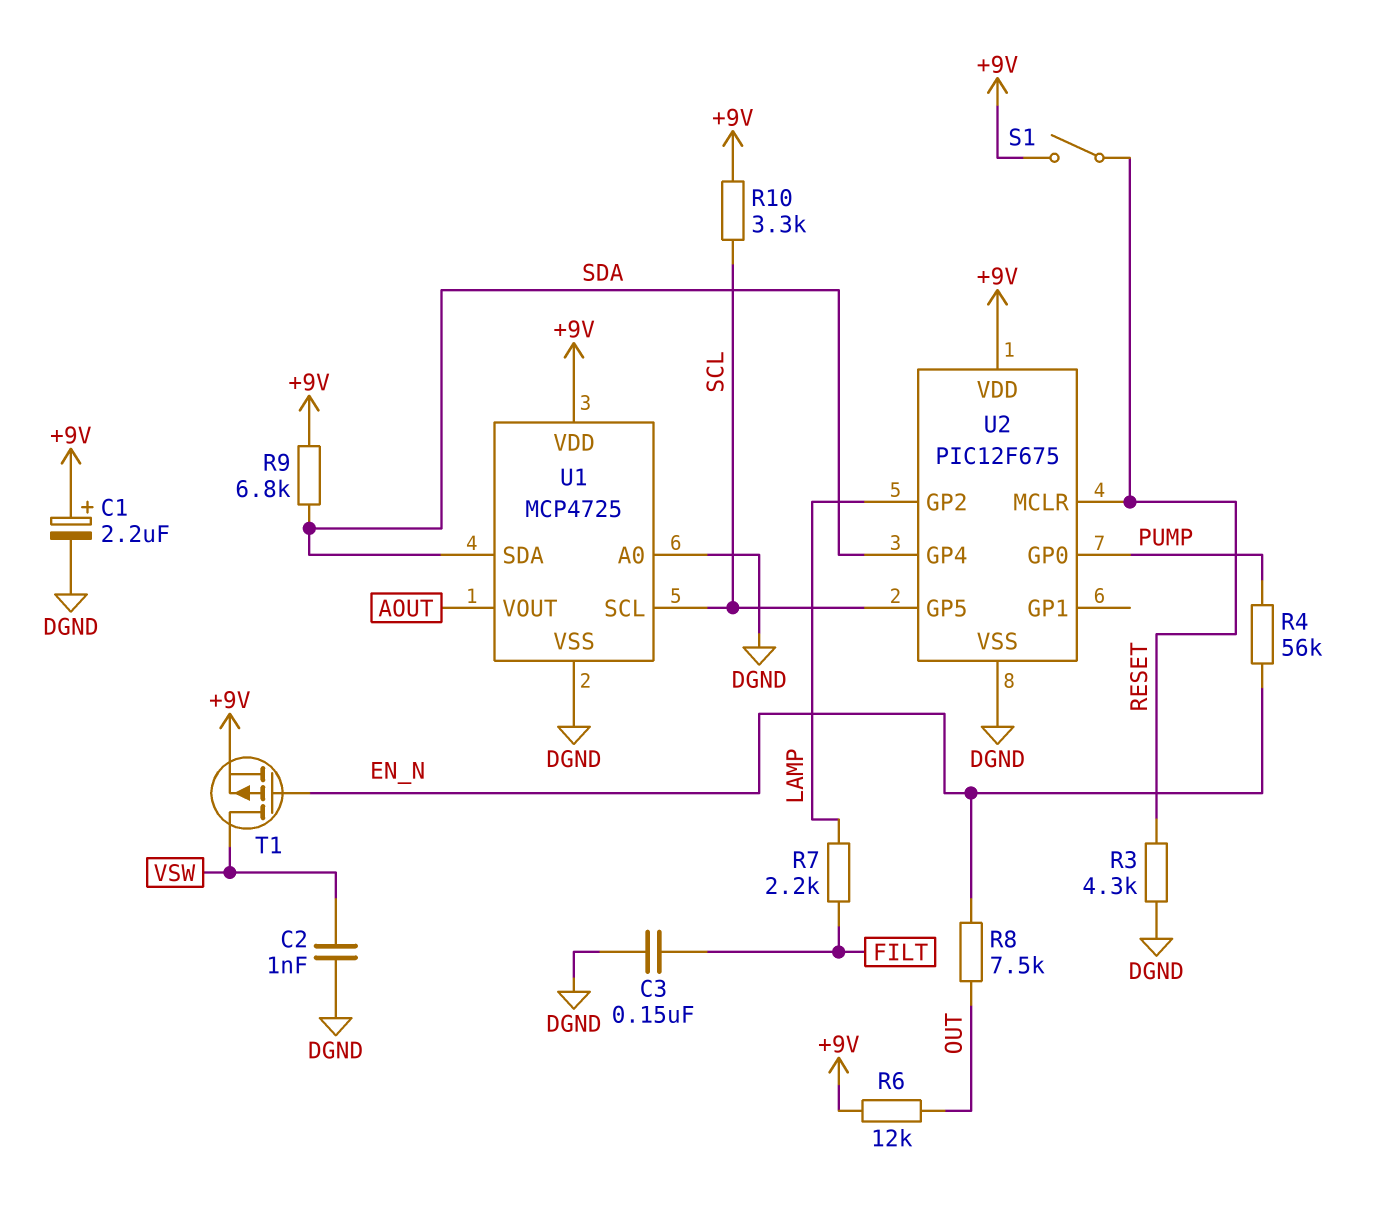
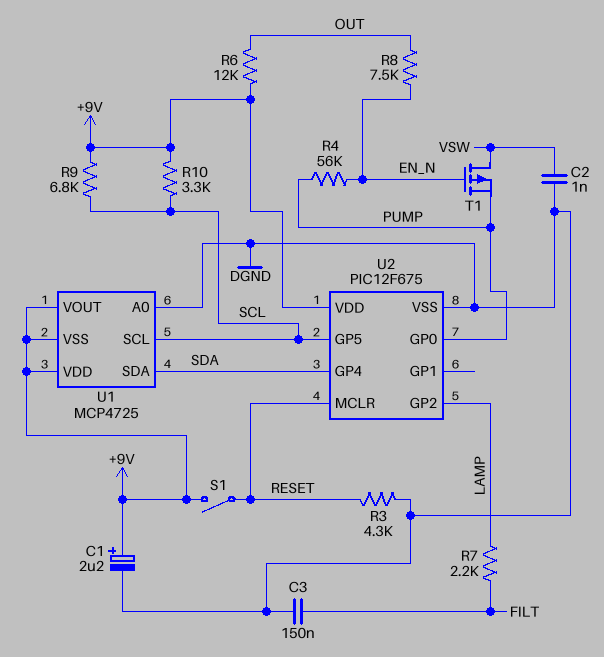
R9: 6.8k (+9V, SDA) -> 6.8k (+9V, SCL)
T1: PMOS (G EN_N, D VSW, S +9V) -> PMOS (G EN_N, D VSW, S PUMP)
U1 pin VOUT: AOUT -> +9V
U1 pin VSS: DGND -> +9V

